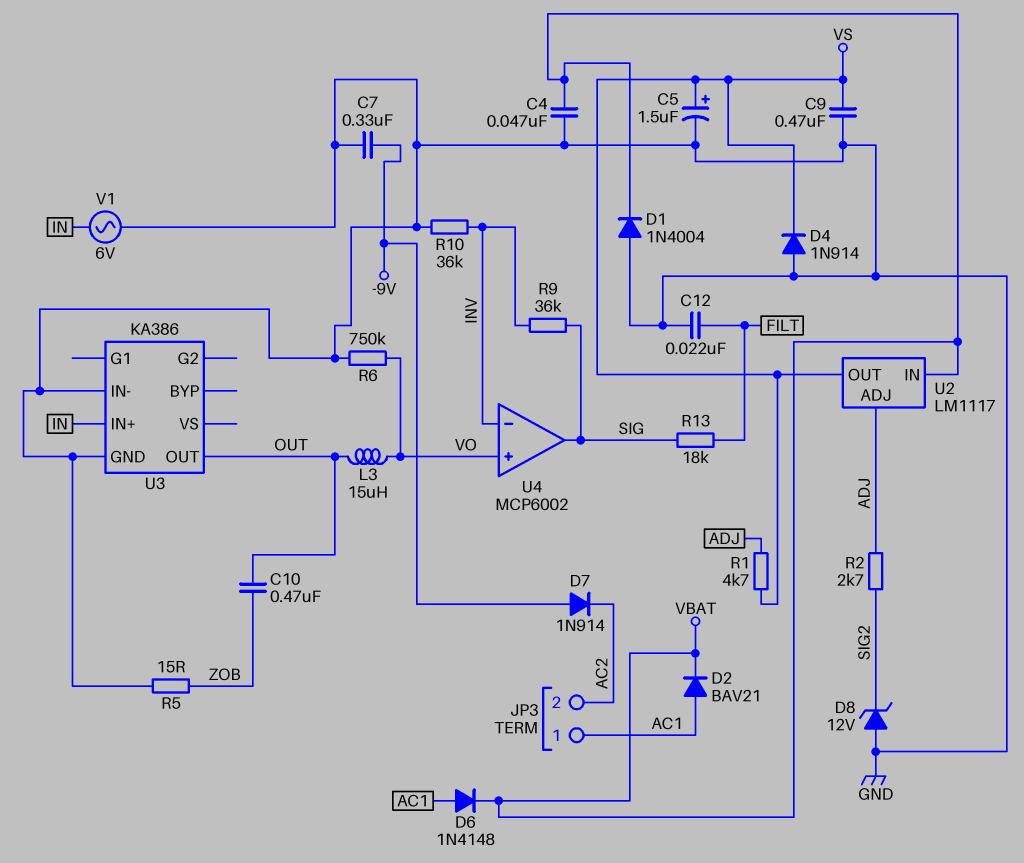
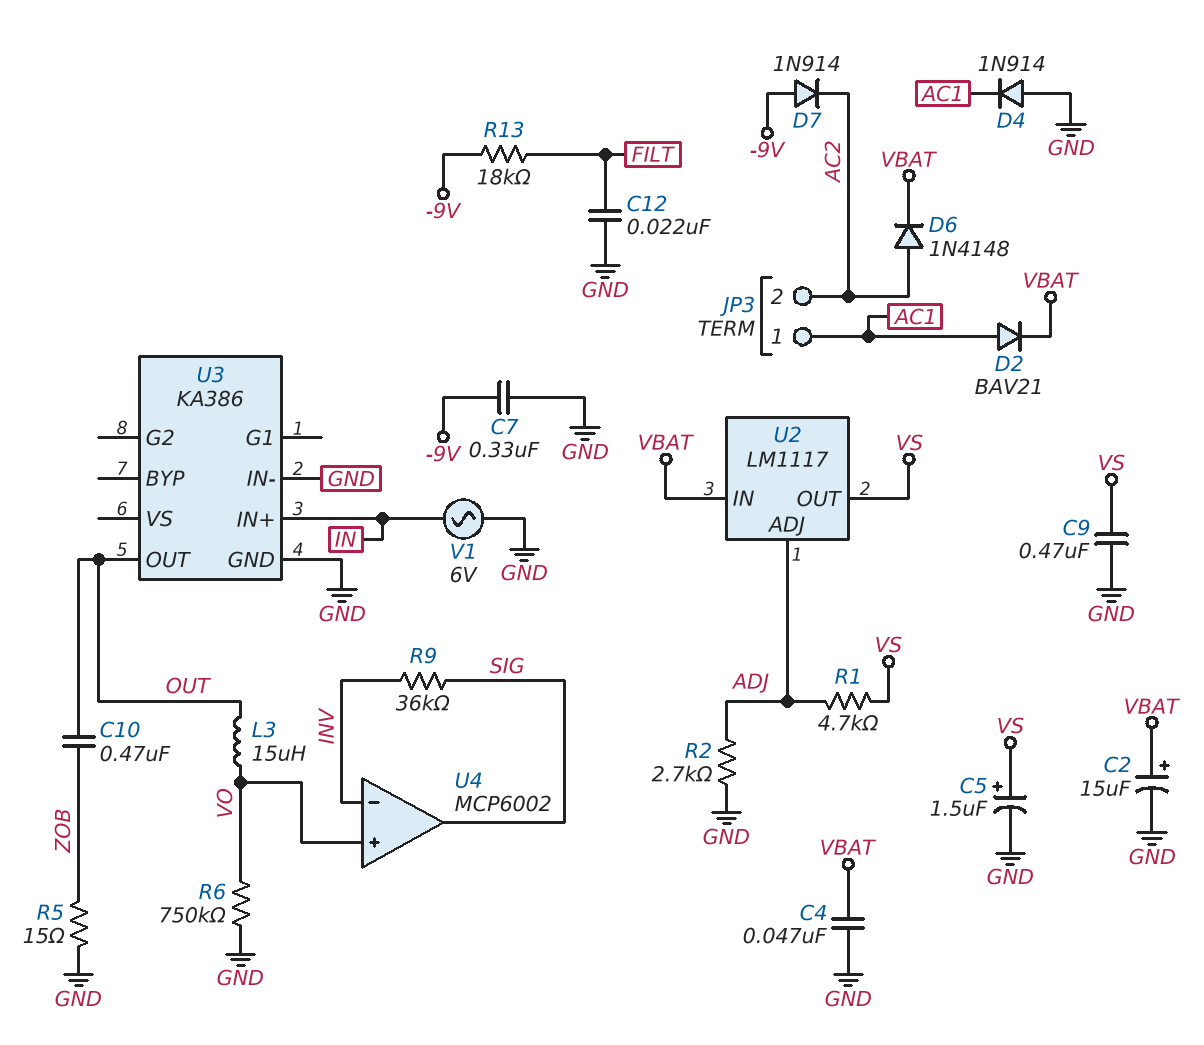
C2: none -> 15uF (plus VBAT, minus GND)
D1: diode 1N4004 (A GND, K VBAT) -> none
D4: diode 1N914 (A GND, K VS) -> diode 1N914 (A GND, K AC1)
D6: diode 1N4148 (A AC1, K VBAT) -> diode 1N4148 (A AC2, K VBAT)
D8: zener 12V (A GND, K SIG2) -> none
R2: 2.7k (ADJ, SIG2) -> 2.7k (ADJ, GND)
R10: 36k (GND, INV) -> none
R13: 18k (FILT, SIG) -> 18k (-9V, FILT)

